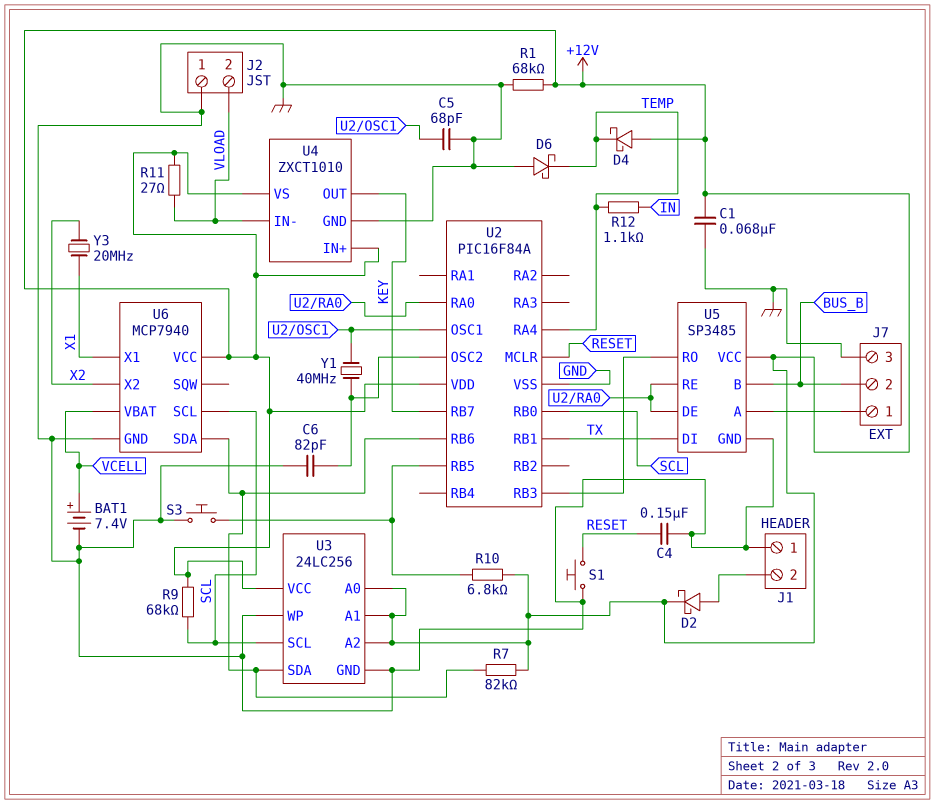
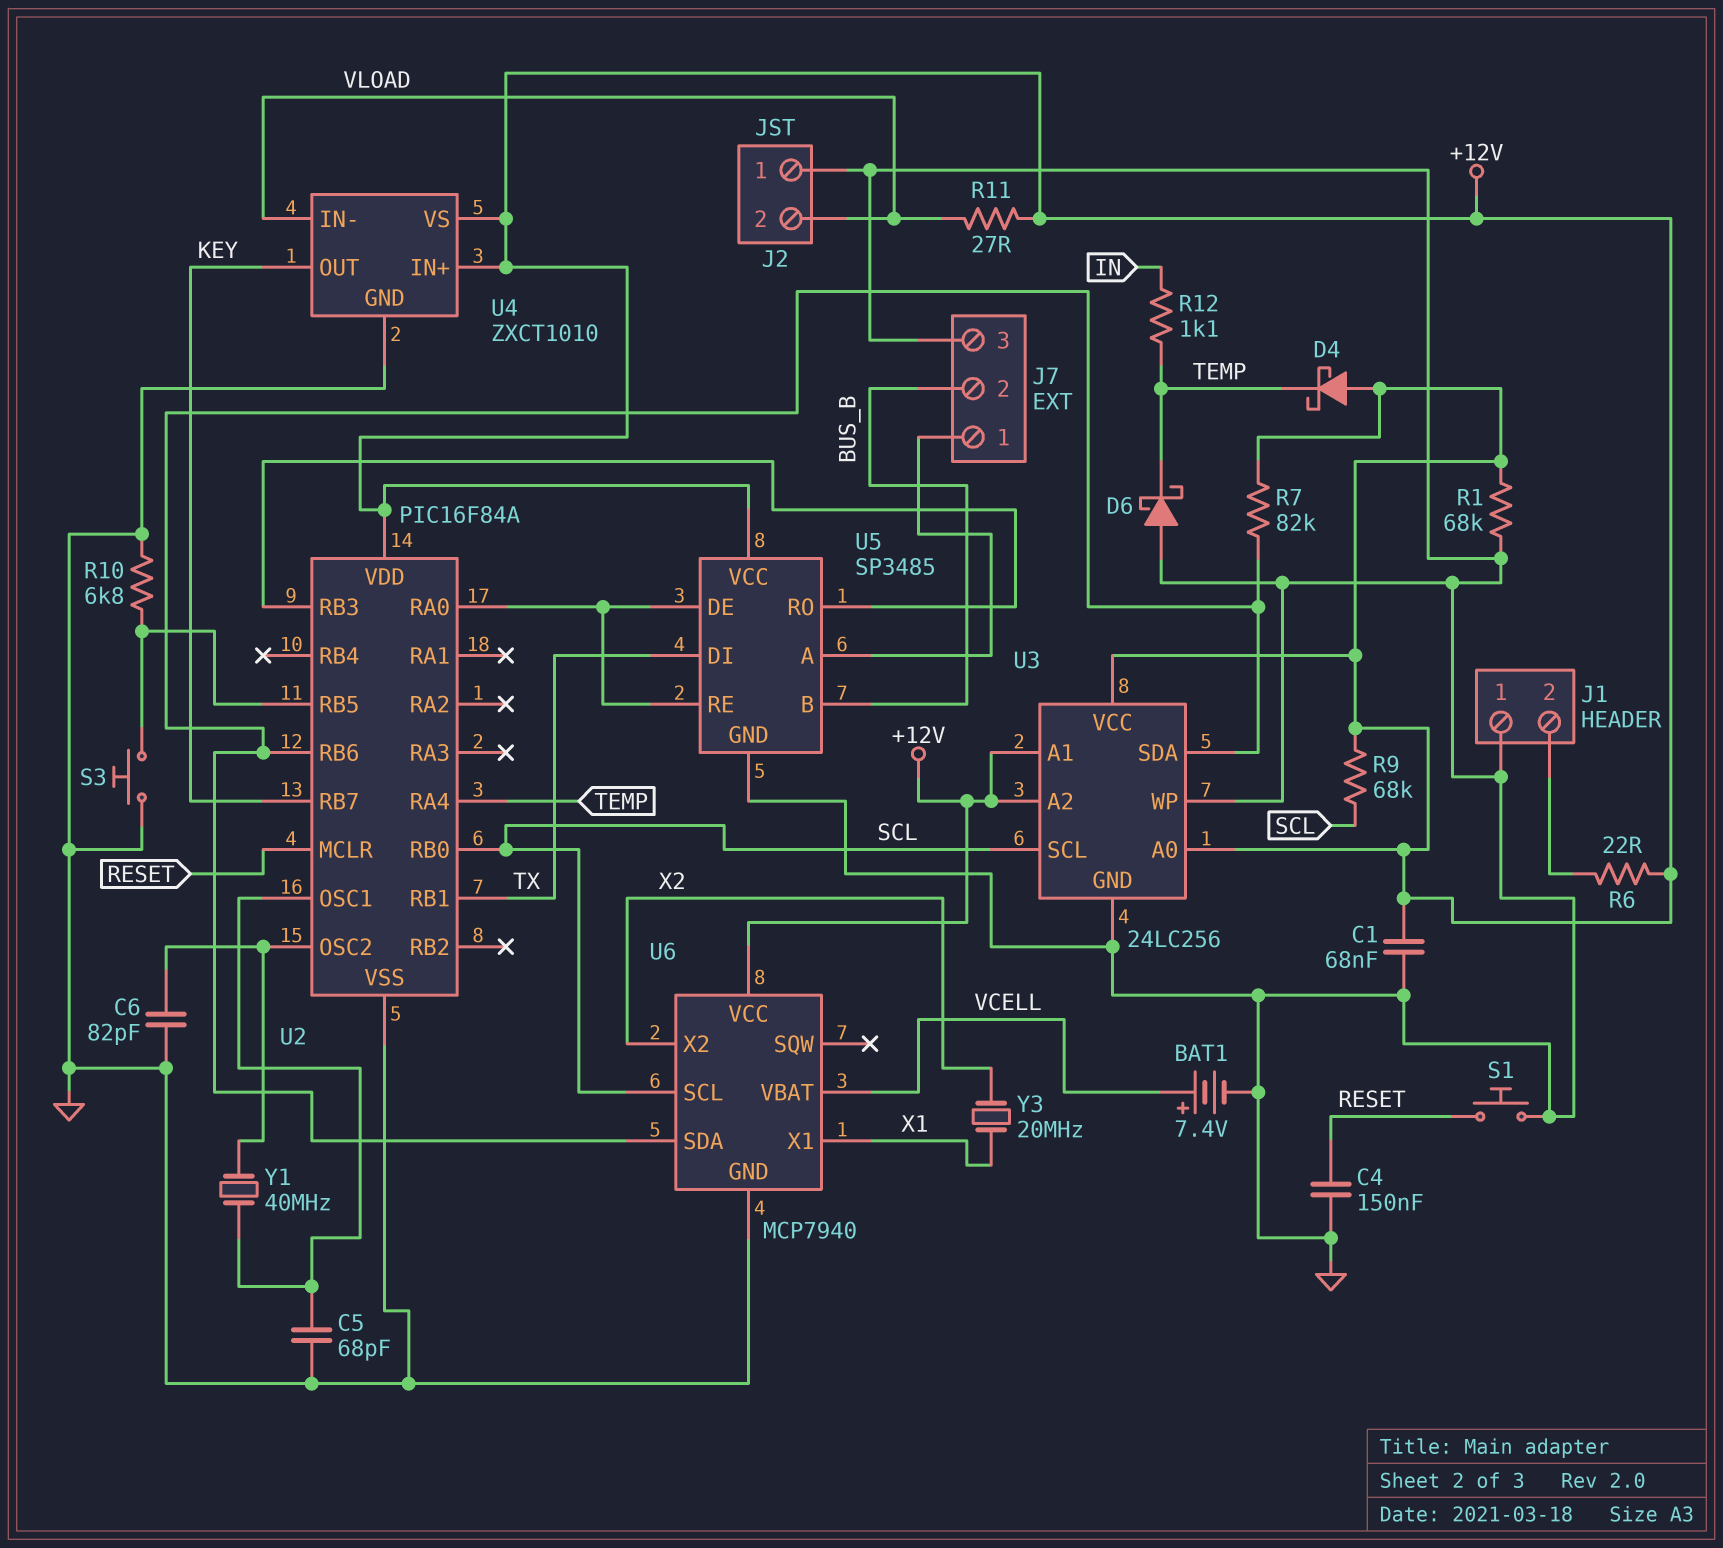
D2: schottky (A J1/2, K +12V) -> none
R6: none -> 22 (+12V, J1/2)
R10: 6.8k (+12V, U2/RB5) -> 6.8k (GND, U2/RB5)

